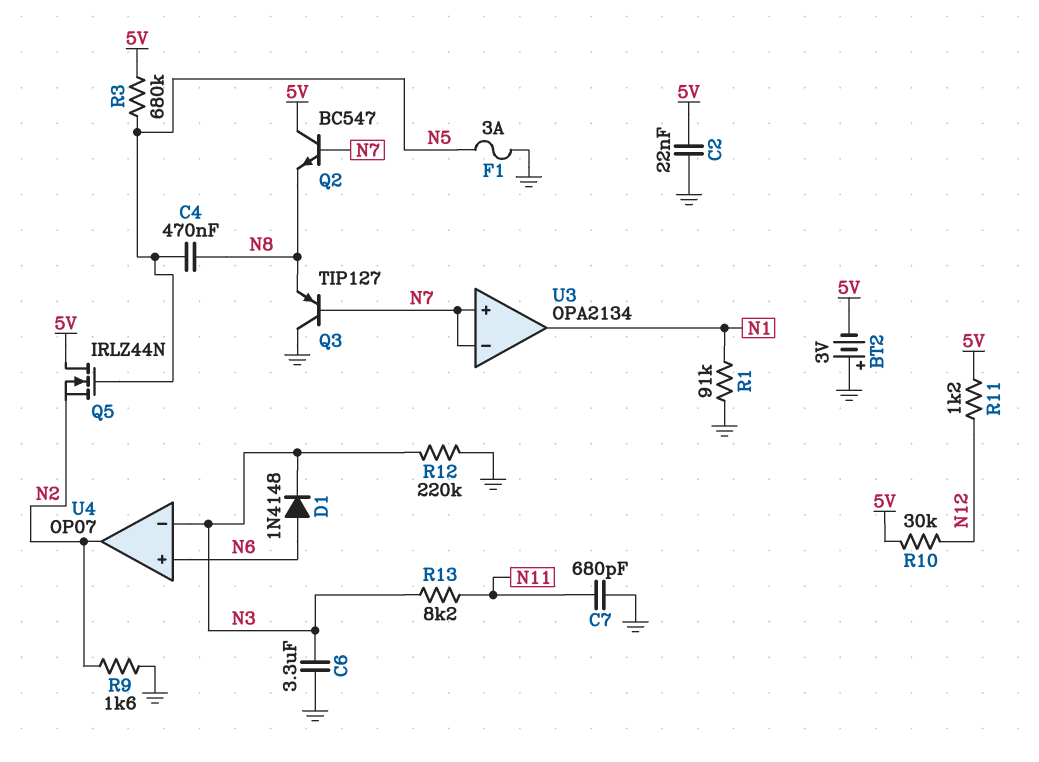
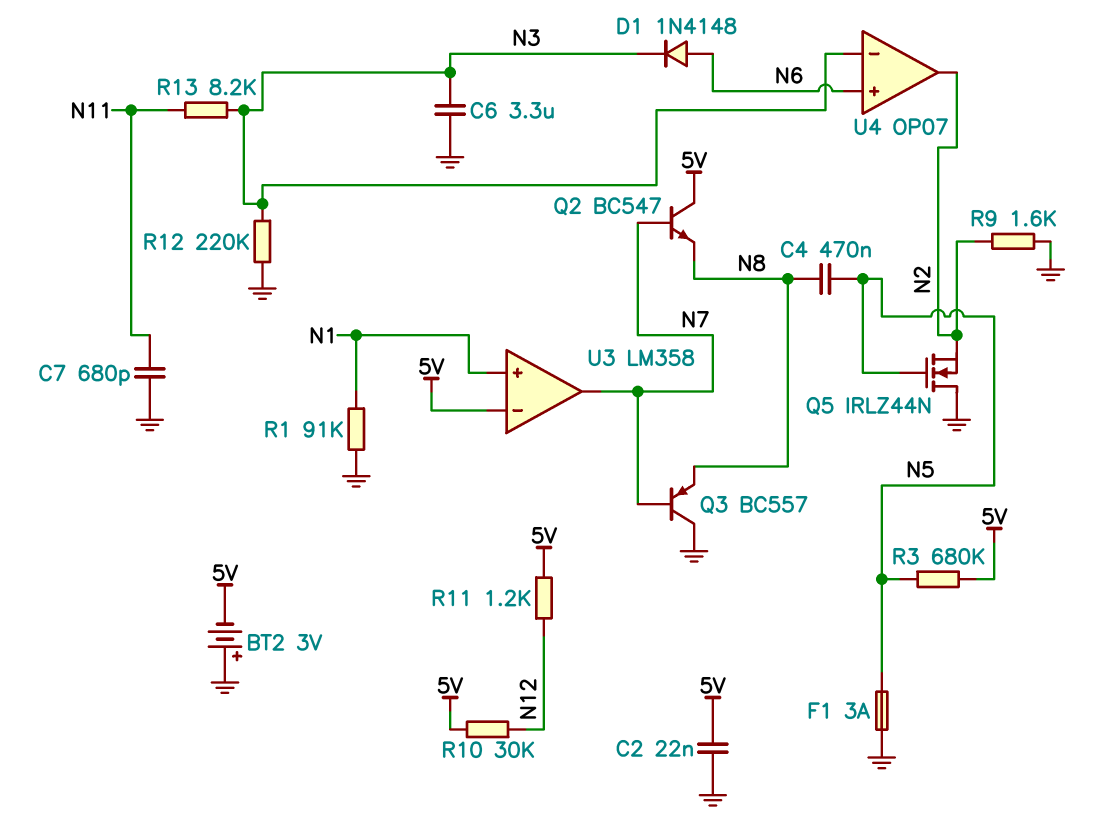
Q3: PNP TIP127 (B N7, C GND, E N8) -> PNP BC557 (B N7, C GND, E N8)
Q5: NMOS IRLZ44N (G N5, D 5V, S N2) -> NMOS IRLZ44N (G N5, D GND, S N2)
U3: OPA2134 -> LM358
U3 pin in+: N7 -> N1
U3 pin in-: N7 -> 5V
U3 pin out: N1 -> N7

